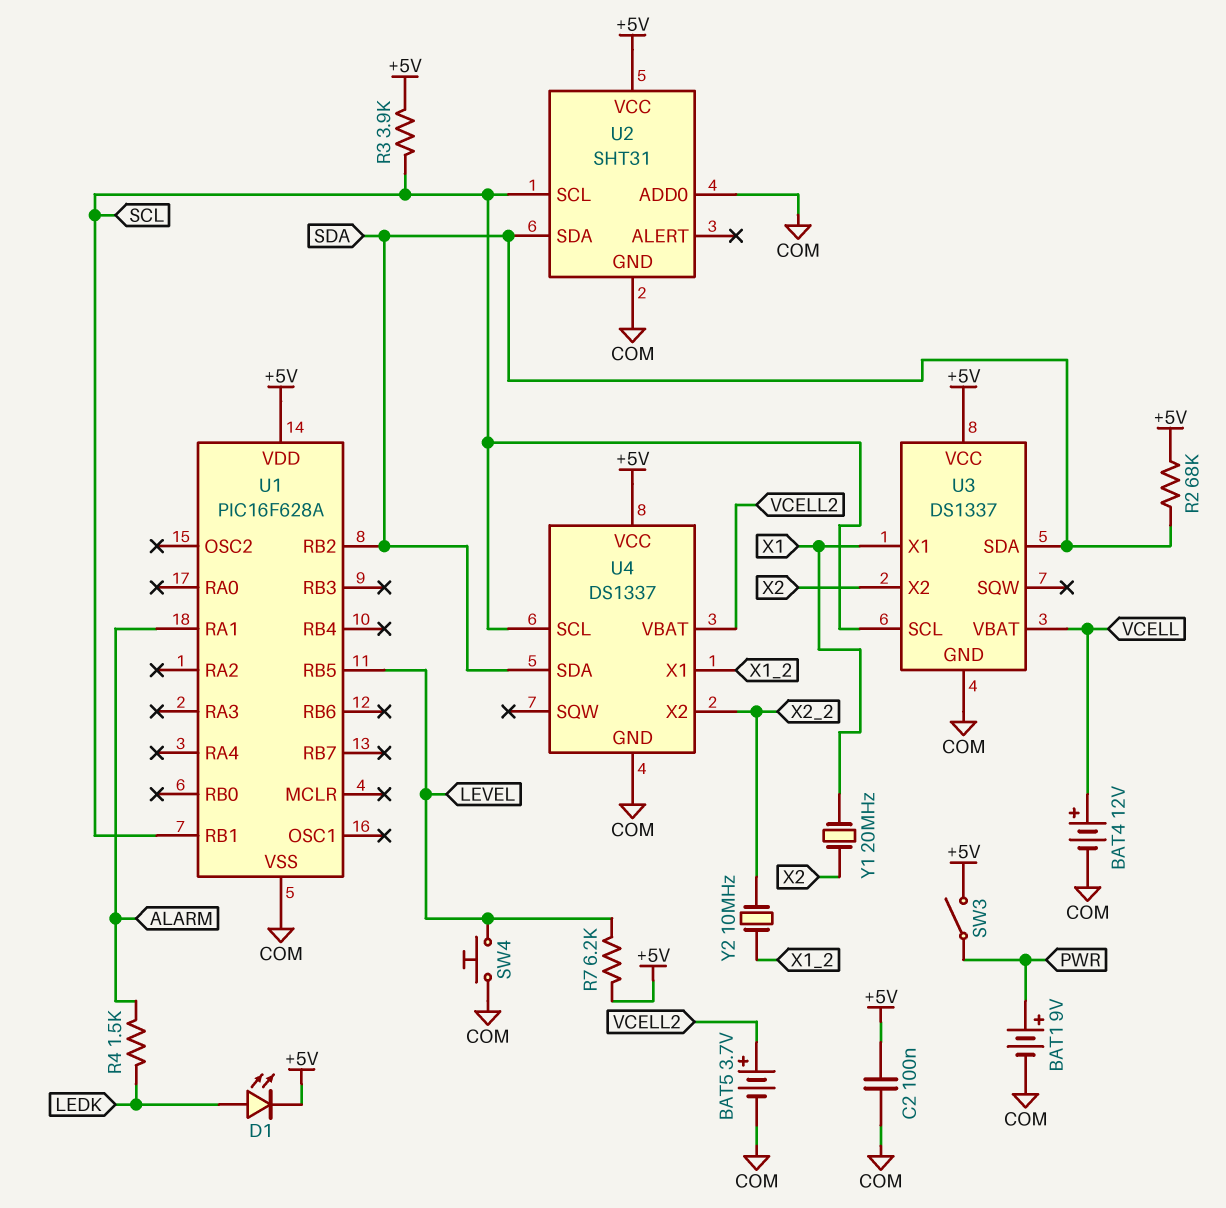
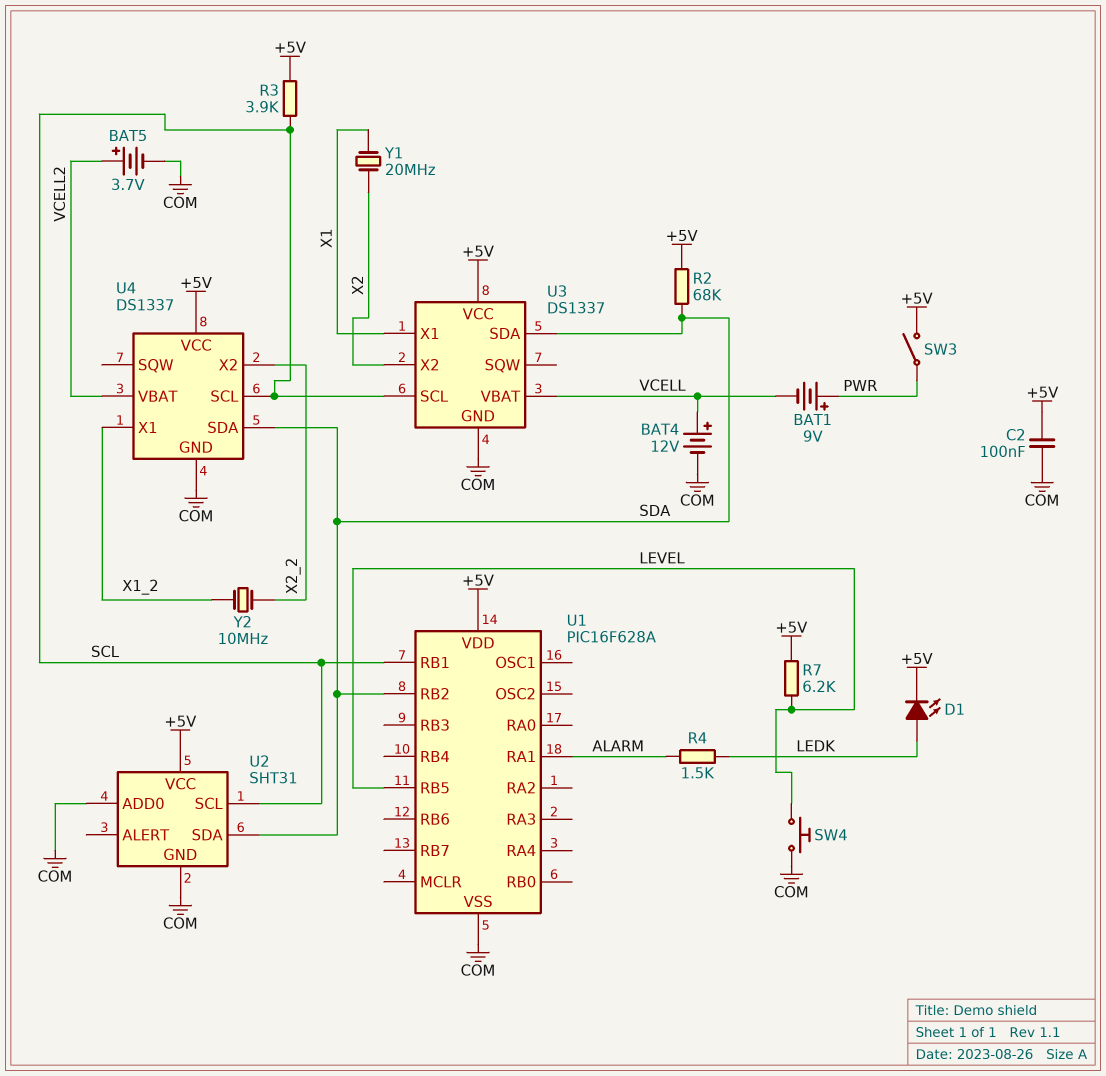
BAT1: 9V (plus PWR, minus COM) -> 9V (plus PWR, minus VCELL)

